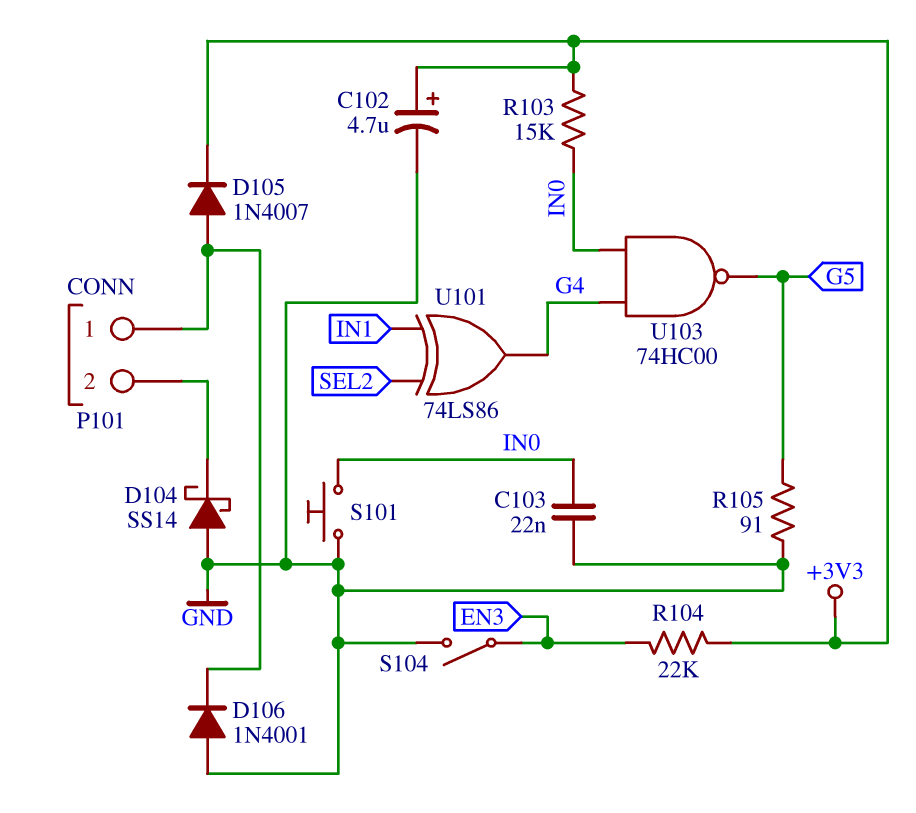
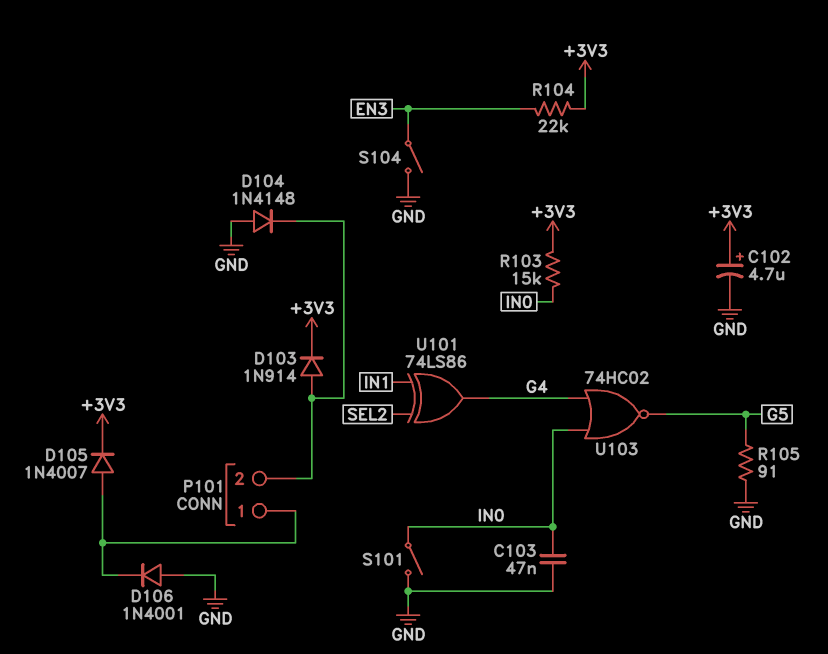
C103: 22nF (GND, IN0) -> 47nF (GND, IN0)
D103: none -> diode 1N914 (A P101/2, K +3V3)
D104: schottky SS14 (A GND, K P101/2) -> diode 1N4148 (A GND, K P101/2)
S101: button (GND, IN0) -> switch (GND, IN0)
U103: NAND 74HC00 (in G4, in IN0, out G5) -> NOR 74HC02 (in G4, in IN0, out G5)

